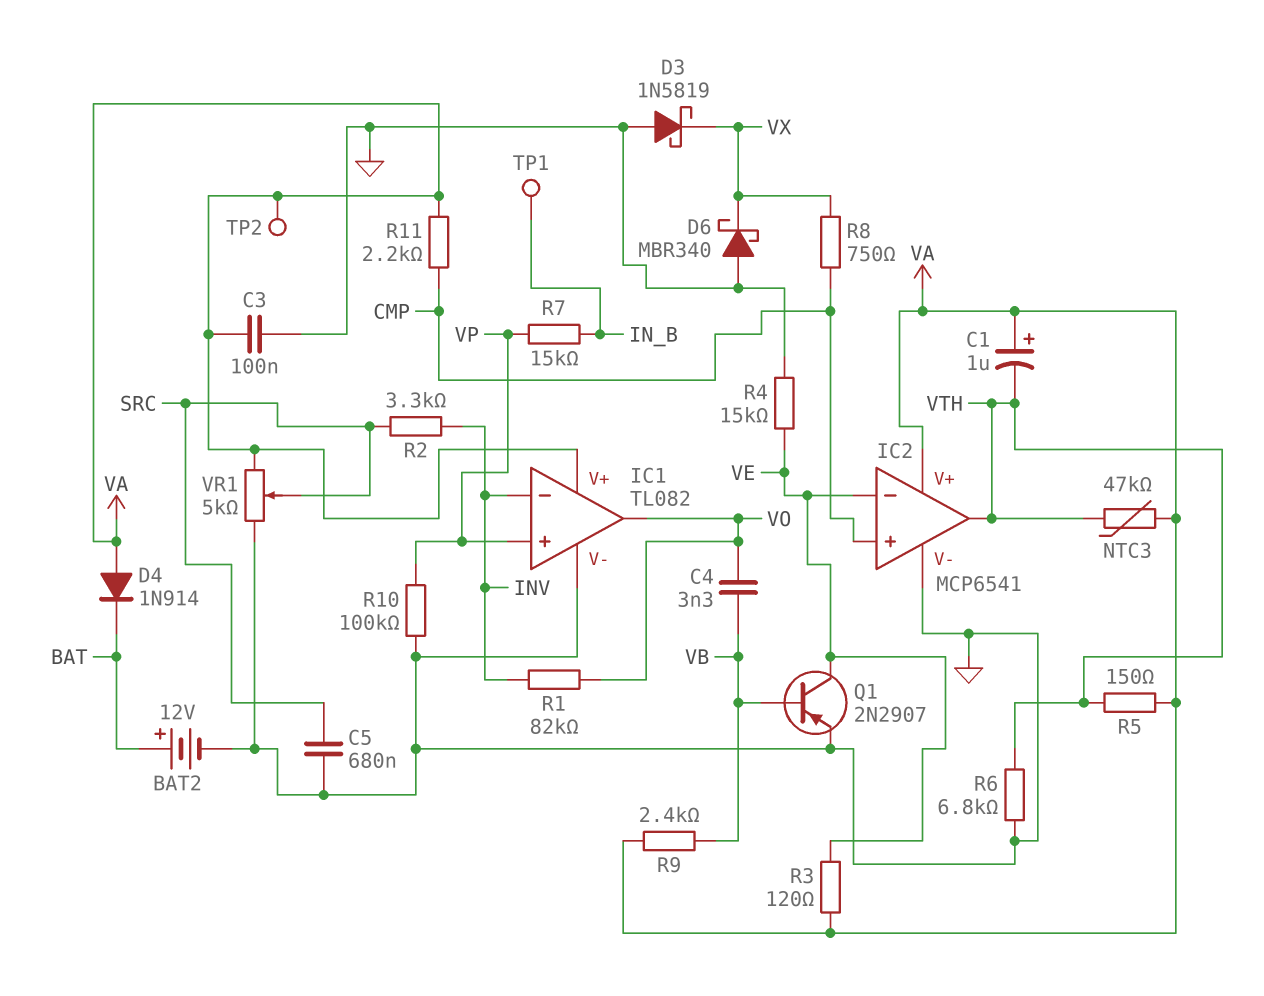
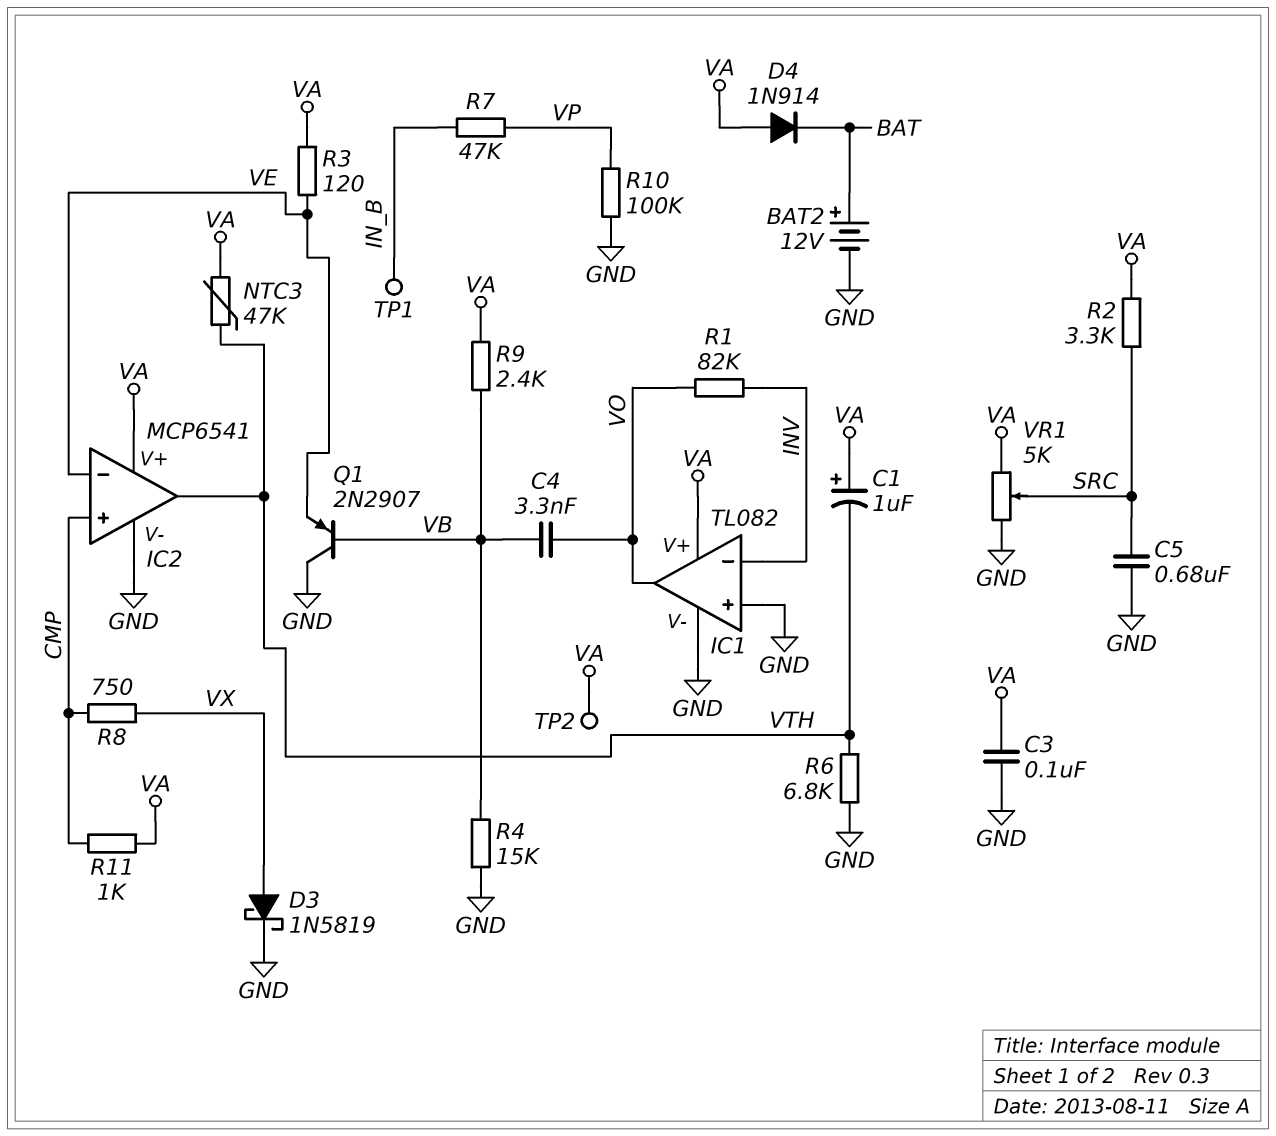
D3: schottky 1N5819 (A GND, K VX) -> schottky 1N5819 (A VX, K GND)
D6: schottky MBR340 (A GND, K VX) -> none
IC1 pin in+: VP -> GND
Q1: PNP 2N2907 (B VB, C VE, E GND) -> PNP 2N2907 (B VB, C GND, E VE)
R2: 3.3k (INV, SRC) -> 3.3k (SRC, VA)
R4: 15k (GND, VE) -> 15k (GND, VB)
R5: 150 (VA, VTH) -> none
R7: 15k (IN_B, VP) -> 47k (IN_B, VP)
R11: 2.2k (CMP, VA) -> 1k (CMP, VA)

